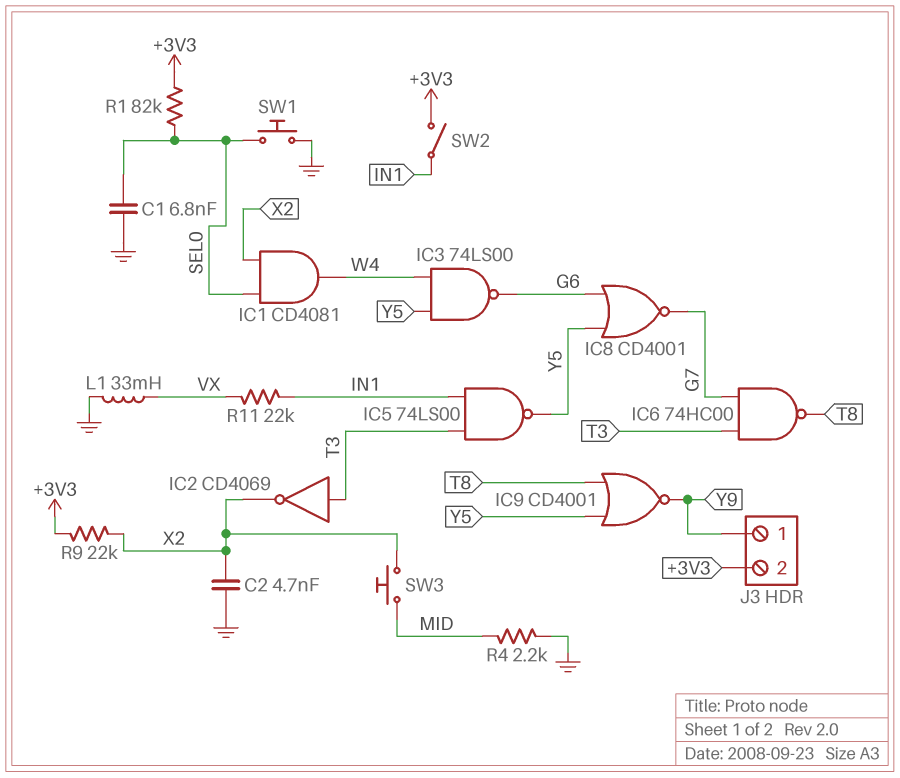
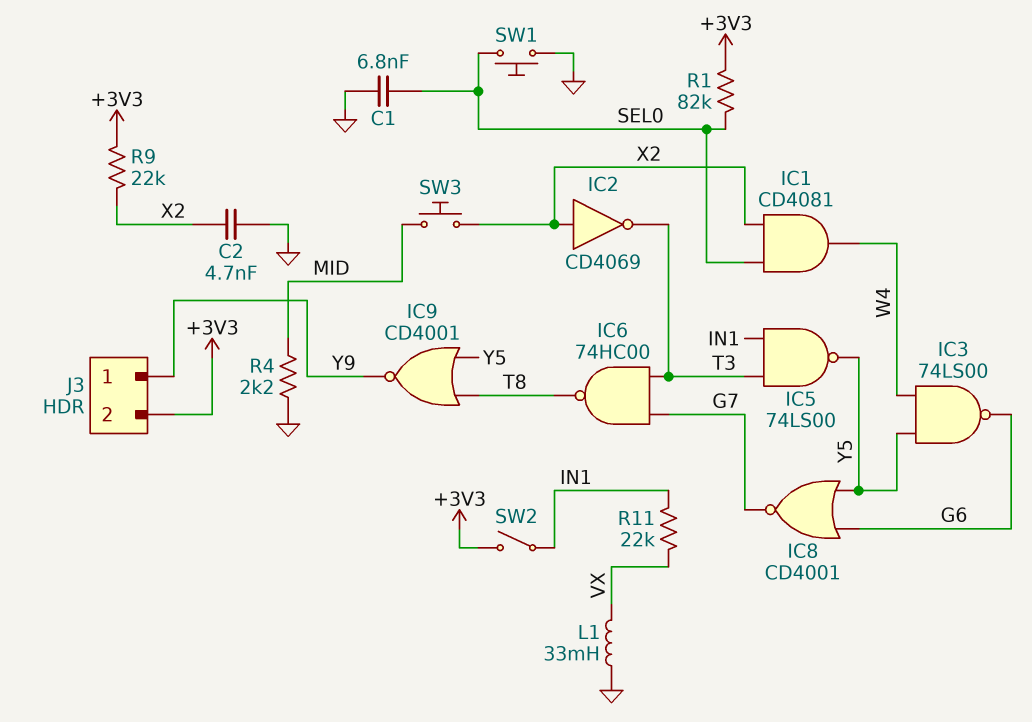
IC2: NOT CD4069 (in T3, out X2) -> NOT CD4069 (in X2, out T3)

